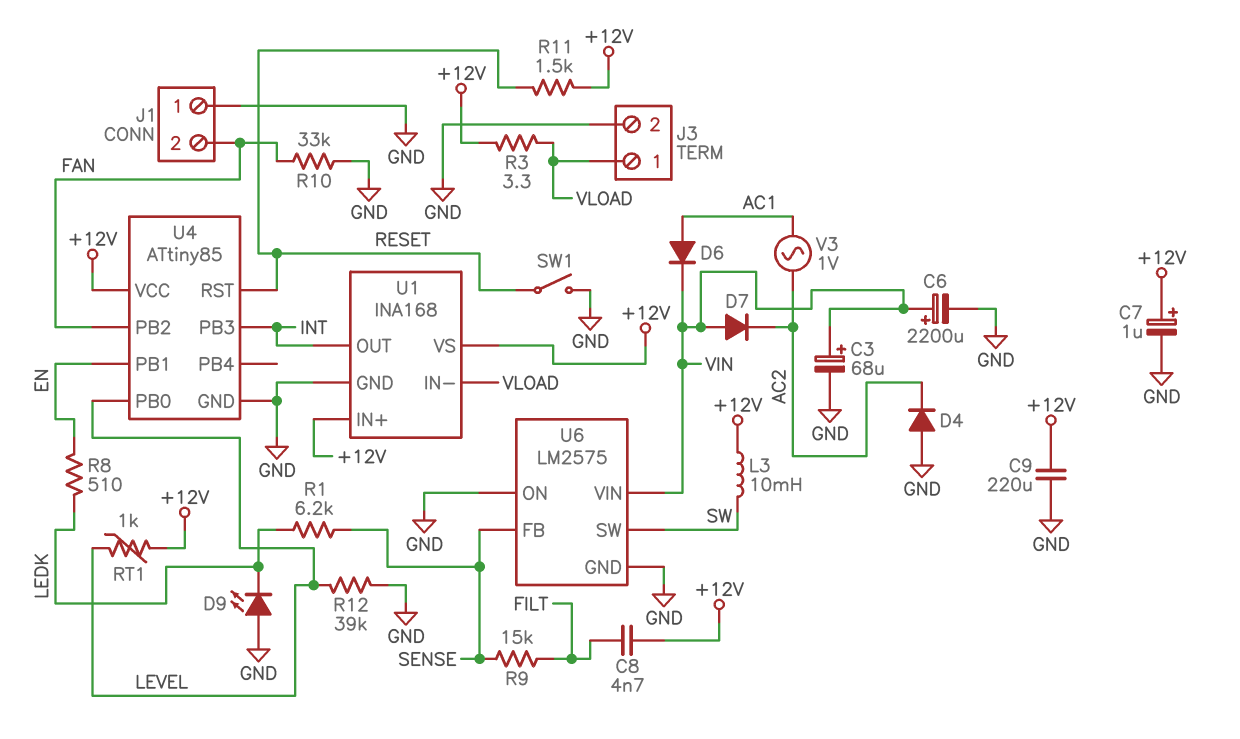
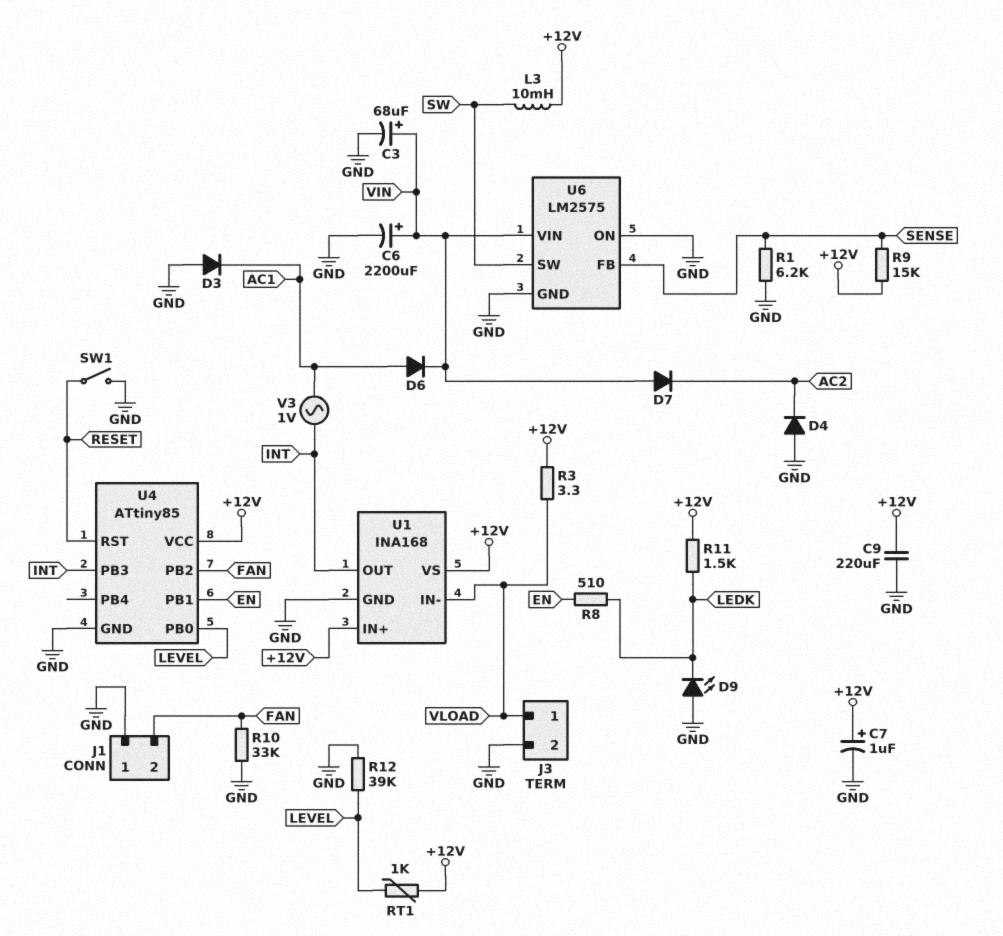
C8: 4.7nF (+12V, FILT) -> none
D3: none -> diode (A GND, K AC1)
R1: 6.2k (LEDK, SENSE) -> 6.2k (GND, SENSE)
R9: 15k (FILT, SENSE) -> 15k (+12V, SENSE)
R11: 1.5k (+12V, RESET) -> 1.5k (+12V, LEDK)
V3: AC 1V (AC1, AC2) -> AC 1V (AC1, INT)

